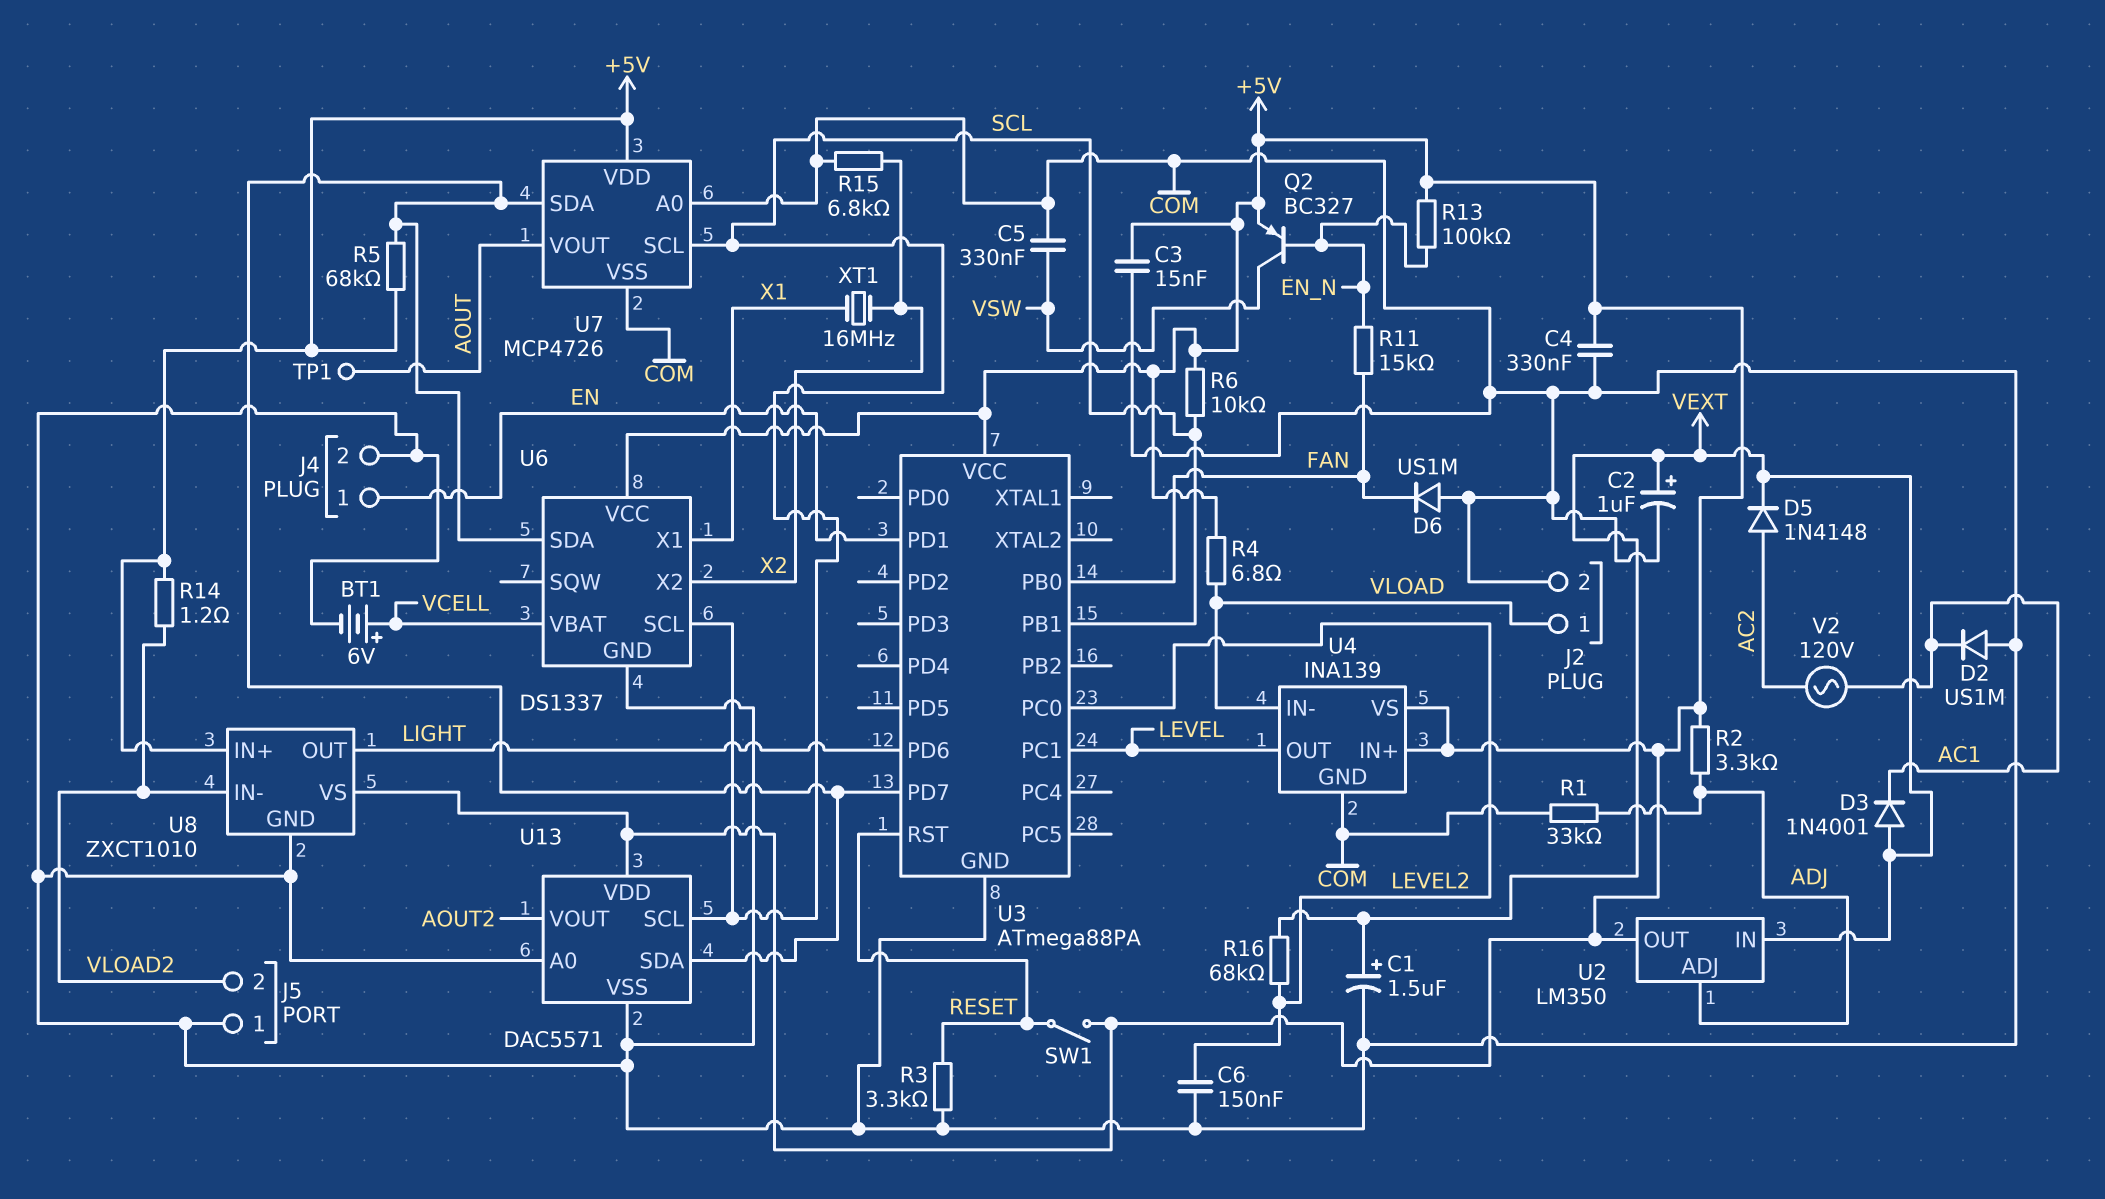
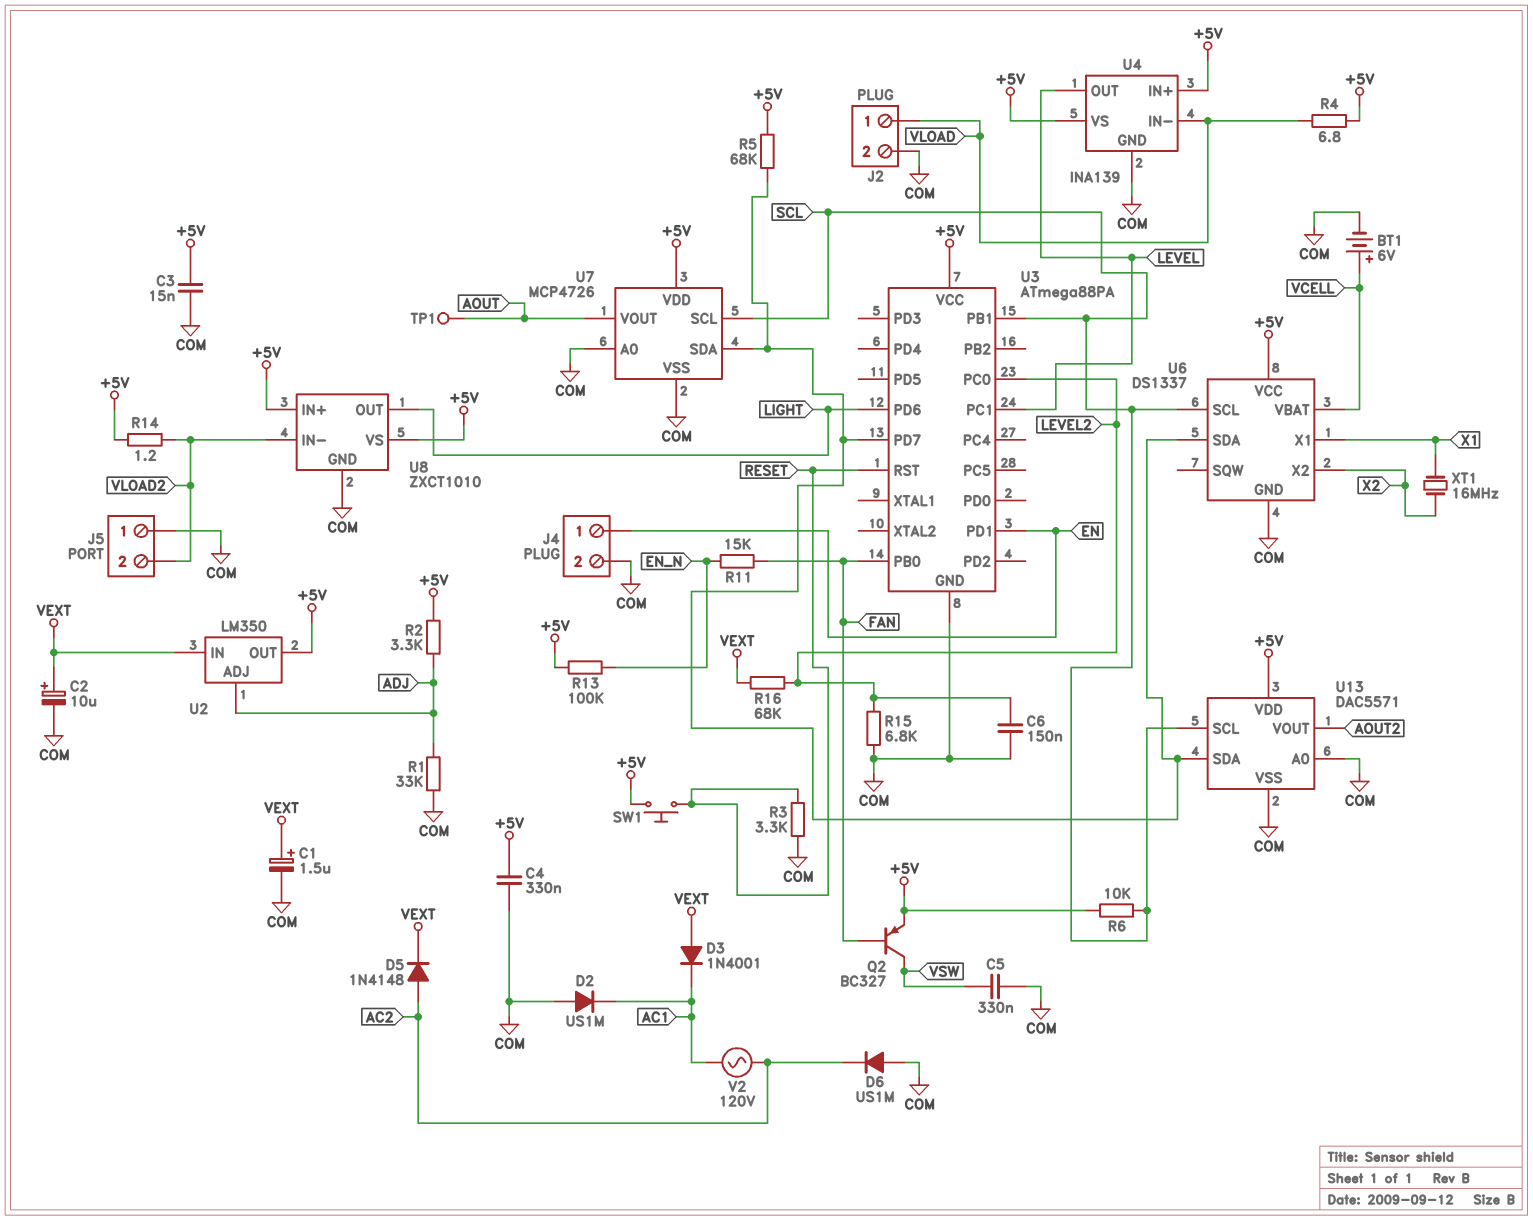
C2: 1uF (plus VEXT, minus COM) -> 10uF (plus VEXT, minus COM)
D6: diode US1M (A COM, K FAN) -> diode US1M (A COM, K AC2)
Q2: PNP BC327 (B EN_N, C VSW, E +5V) -> PNP BC327 (B FAN, C VSW, E +5V)
R15: 6.8k (COM, X2) -> 6.8k (COM, LEVEL2)
SW1: switch (+5V, RESET) -> button (+5V, RESET)

